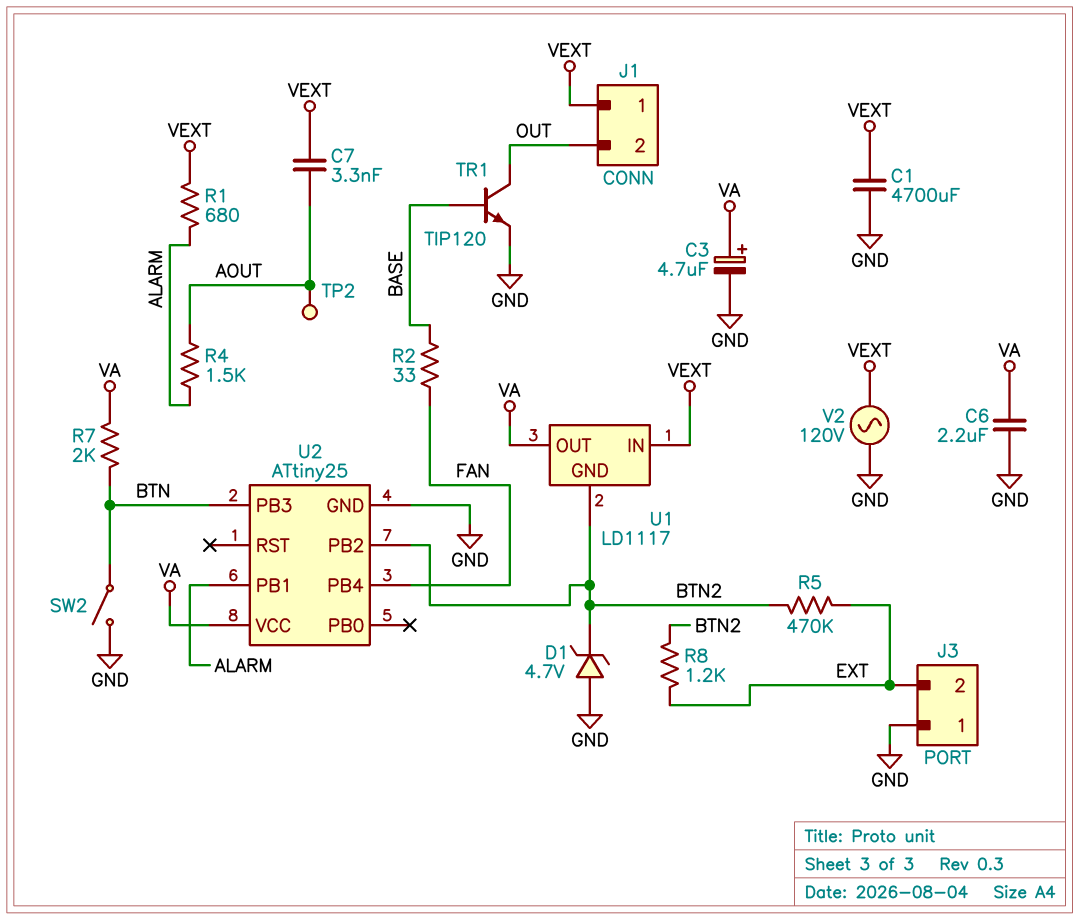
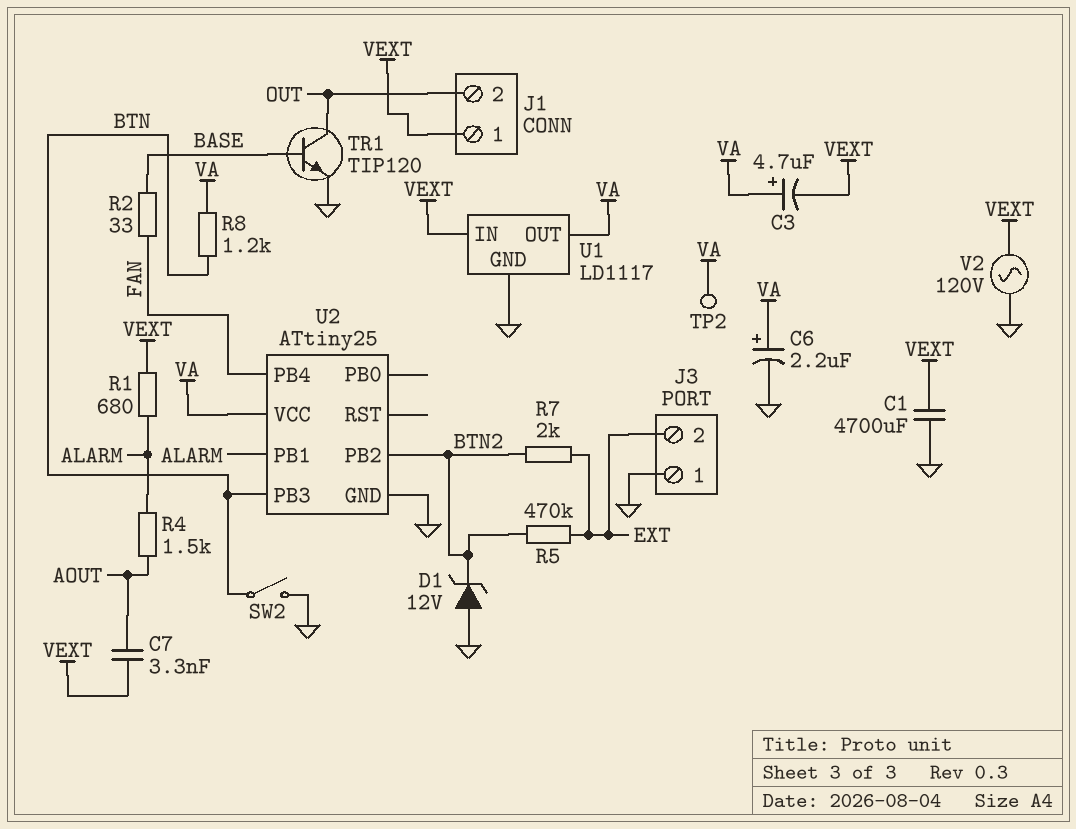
C3: 4.7uF (plus VA, minus GND) -> 4.7uF (plus VA, minus VEXT)
C6: 2.2uF (GND, VA) -> 2.2uF (plus VA, minus GND)
D1: zener 4.7V (A GND, K BTN2) -> zener 12V (A GND, K BTN2)
R7: 2k (BTN, VA) -> 2k (BTN2, EXT)
R8: 1.2k (BTN2, EXT) -> 1.2k (BTN, VA)
TP2: test point (AOUT) -> test point (VA)
U1 pin GND: BTN2 -> GND

